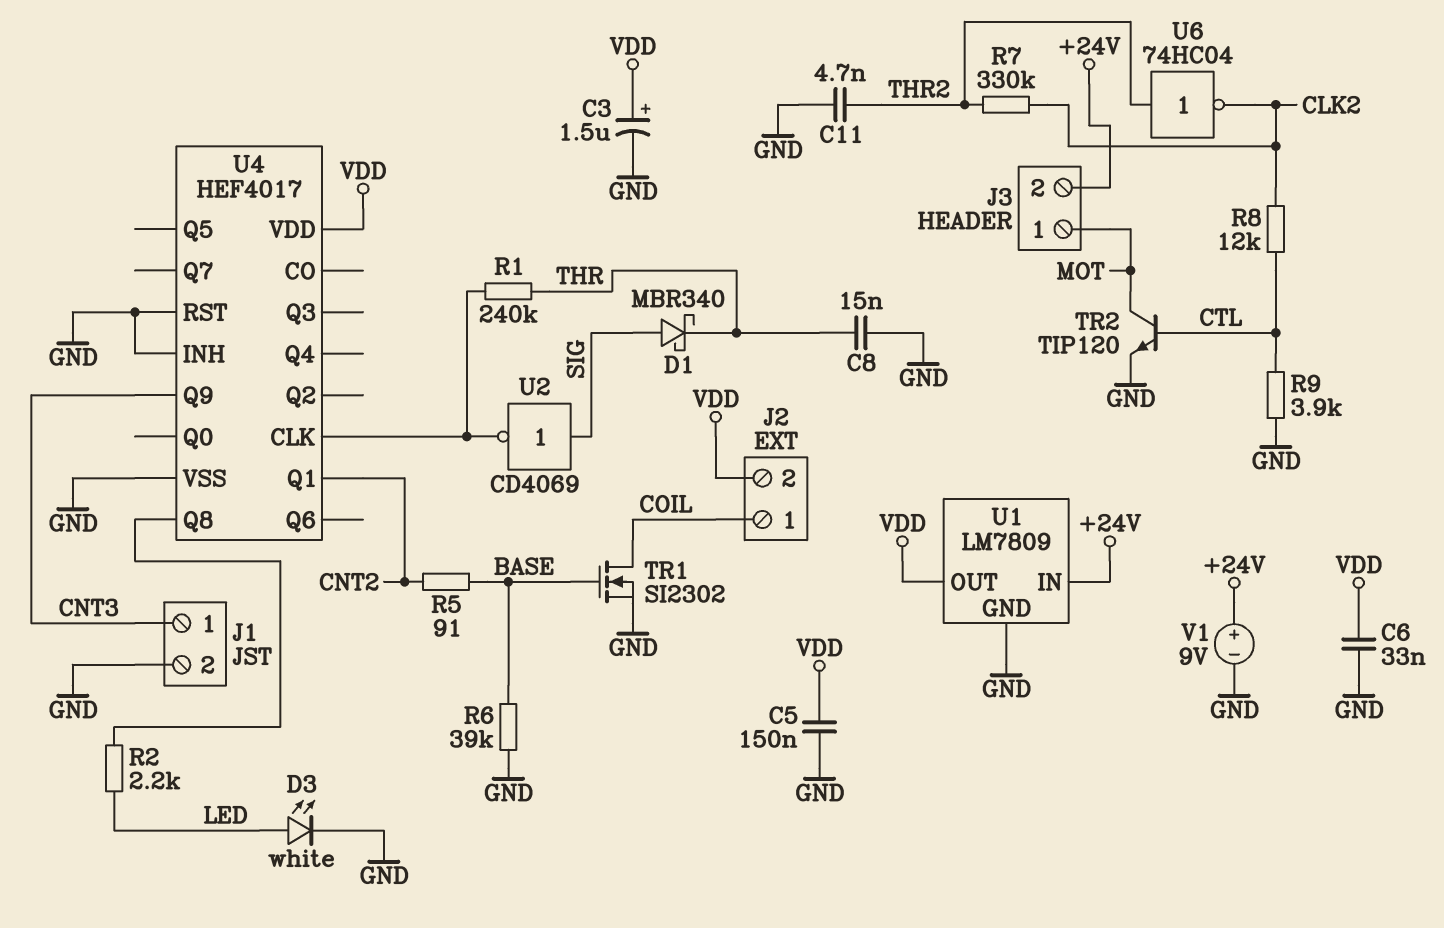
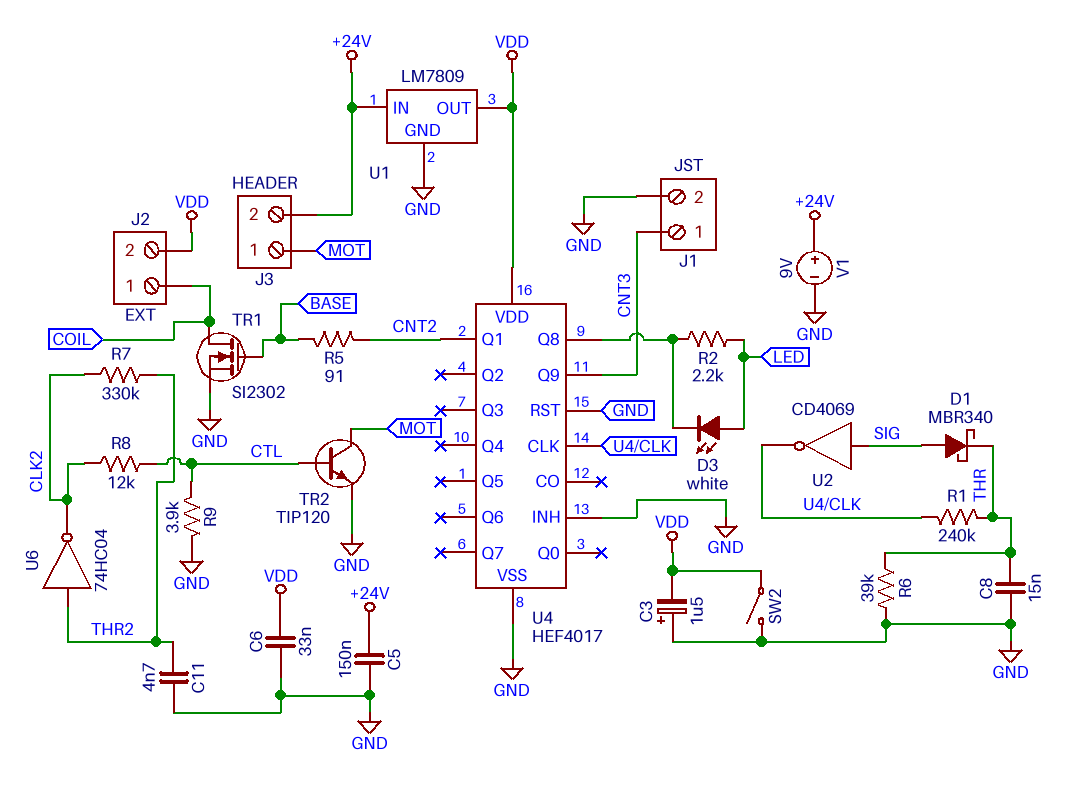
C3: 1.5uF (plus VDD, minus GND) -> 1.5uF (plus GND, minus VDD)
C5: 150nF (GND, VDD) -> 150nF (+24V, GND)
D3: LED white (A LED, K GND) -> LED white (A LED, K U4/Q8)
R6: 39k (BASE, GND) -> 39k (GND, THR)
SW2: none -> switch (GND, VDD)

